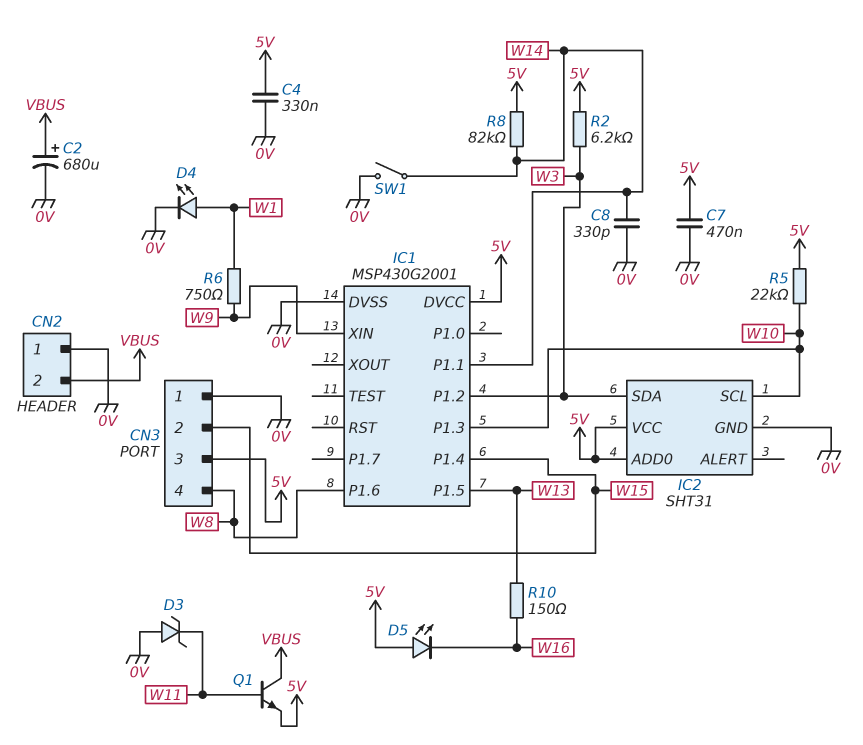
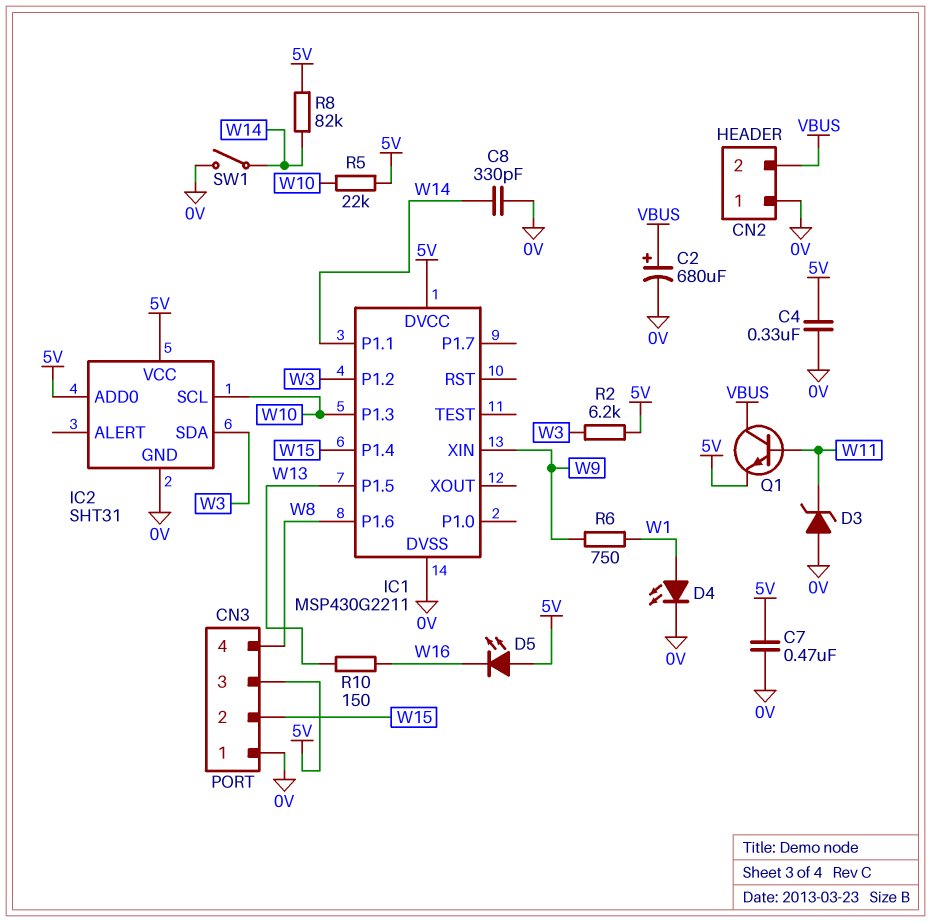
IC1: MSP430G2001 -> MSP430G2211

